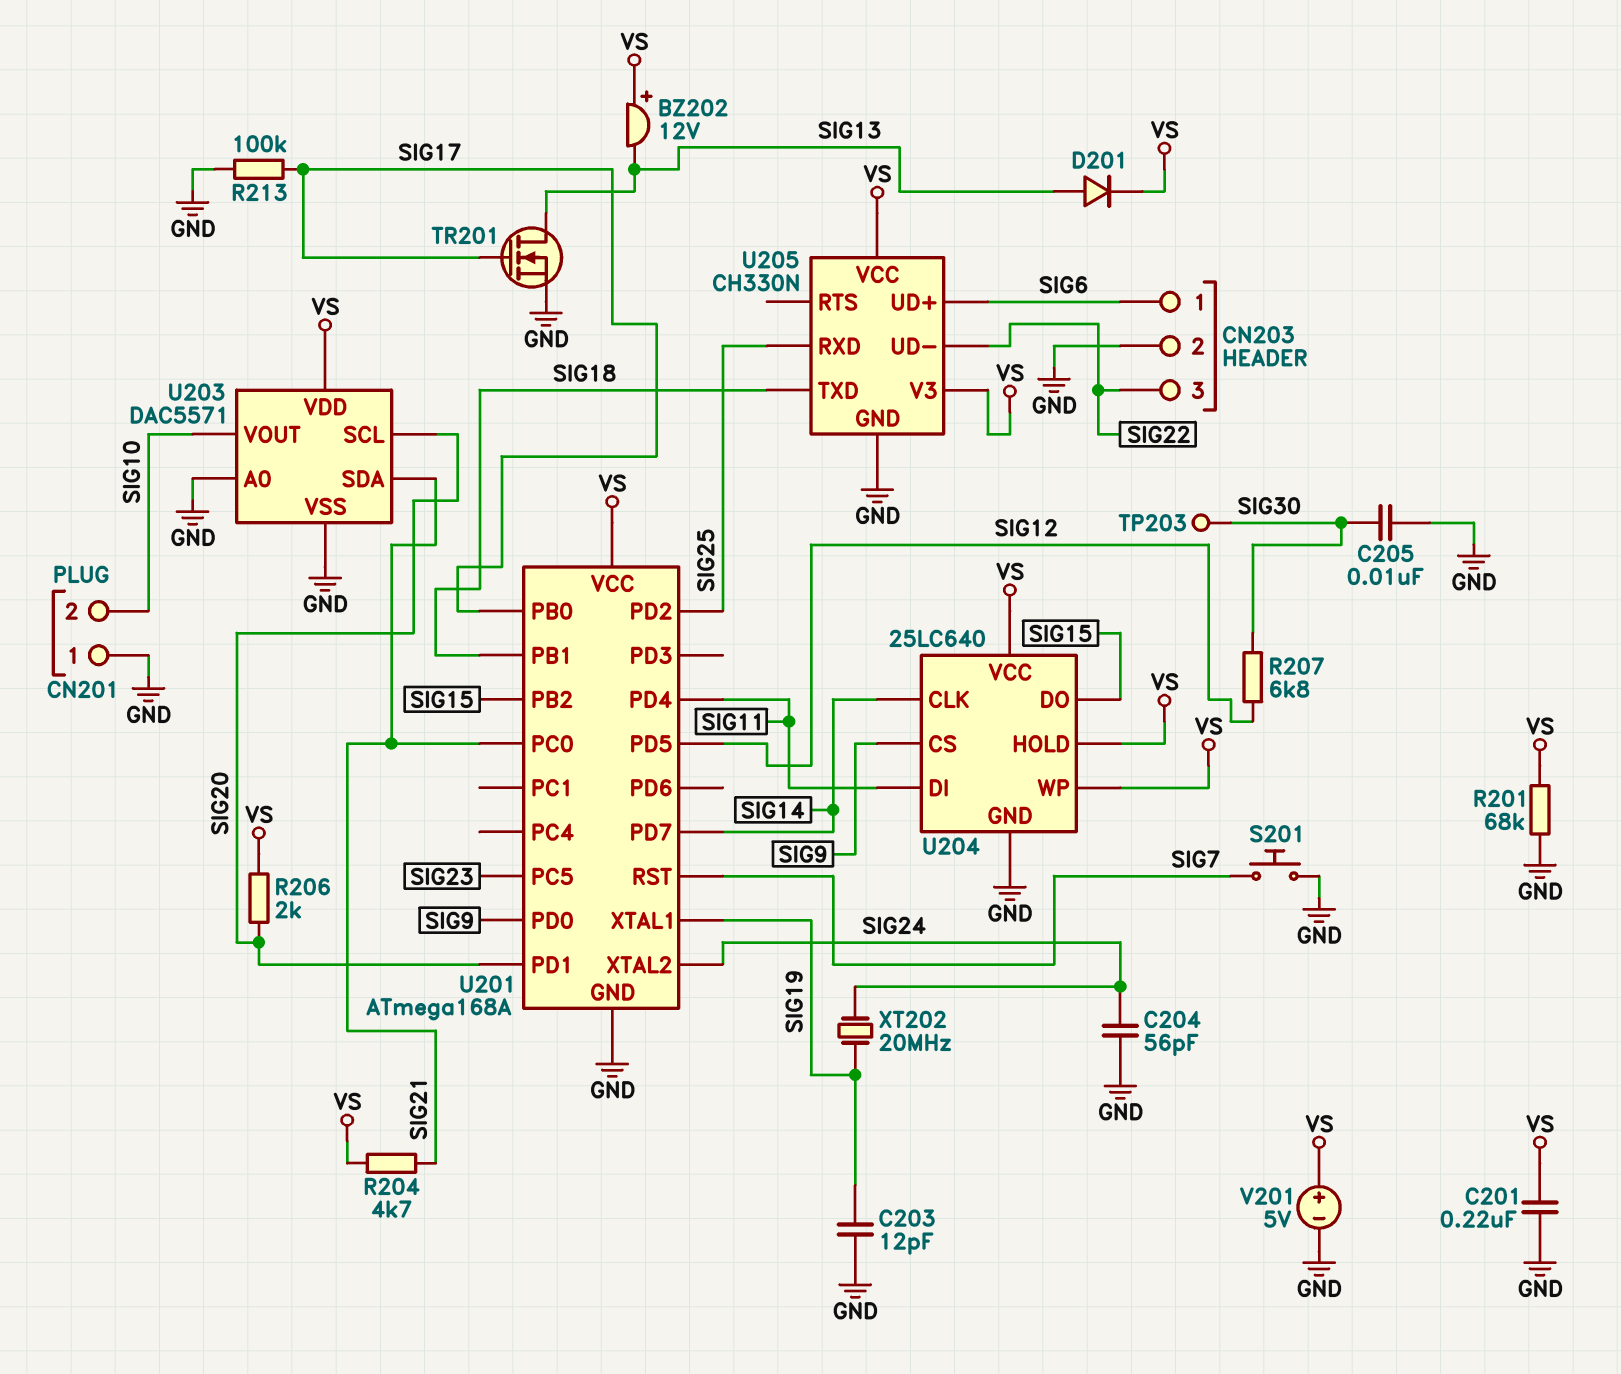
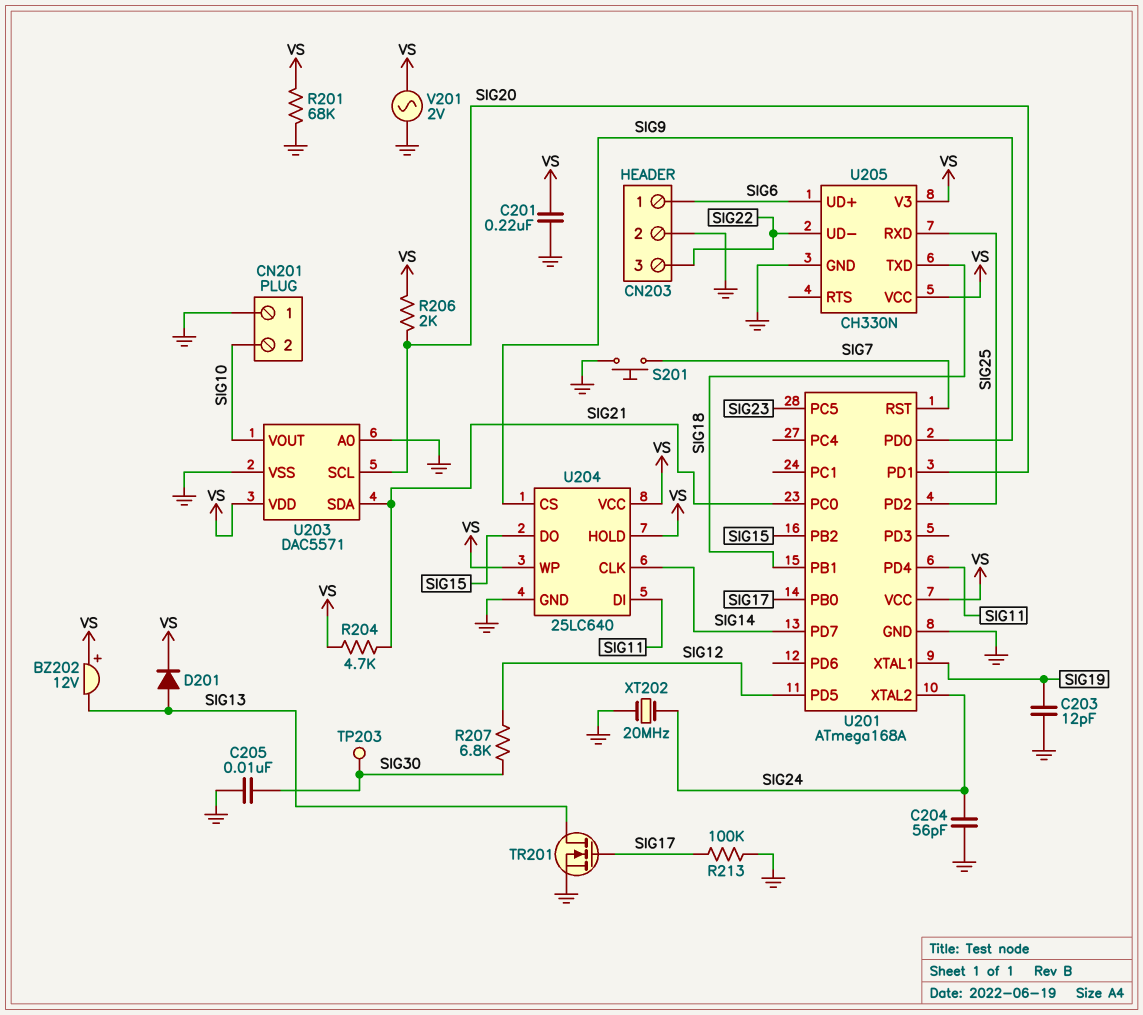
V201: 5V (plus VS, minus GND) -> AC 2V (GND, VS)
XT202: 20MHz (SIG19, SIG24) -> 20MHz (GND, SIG24)

